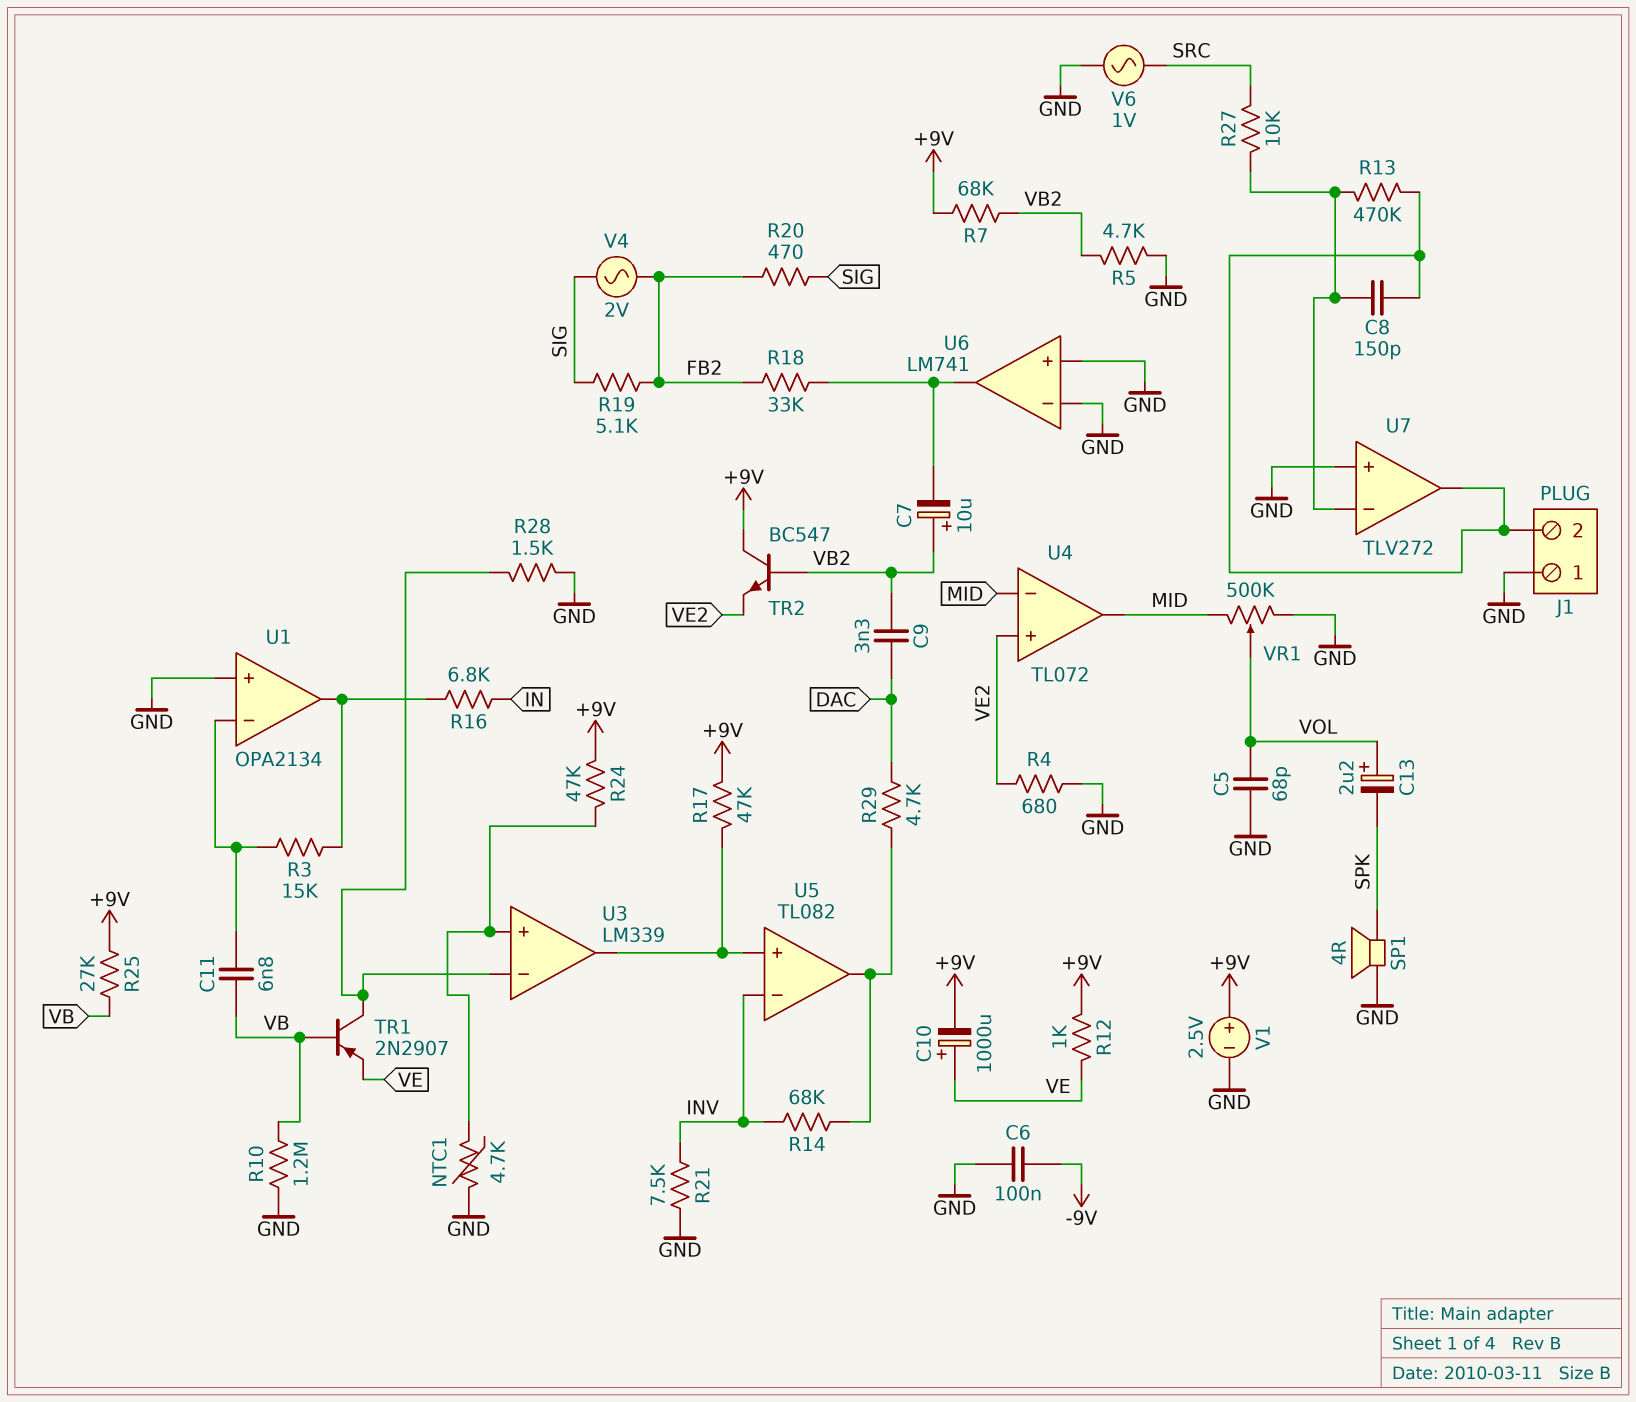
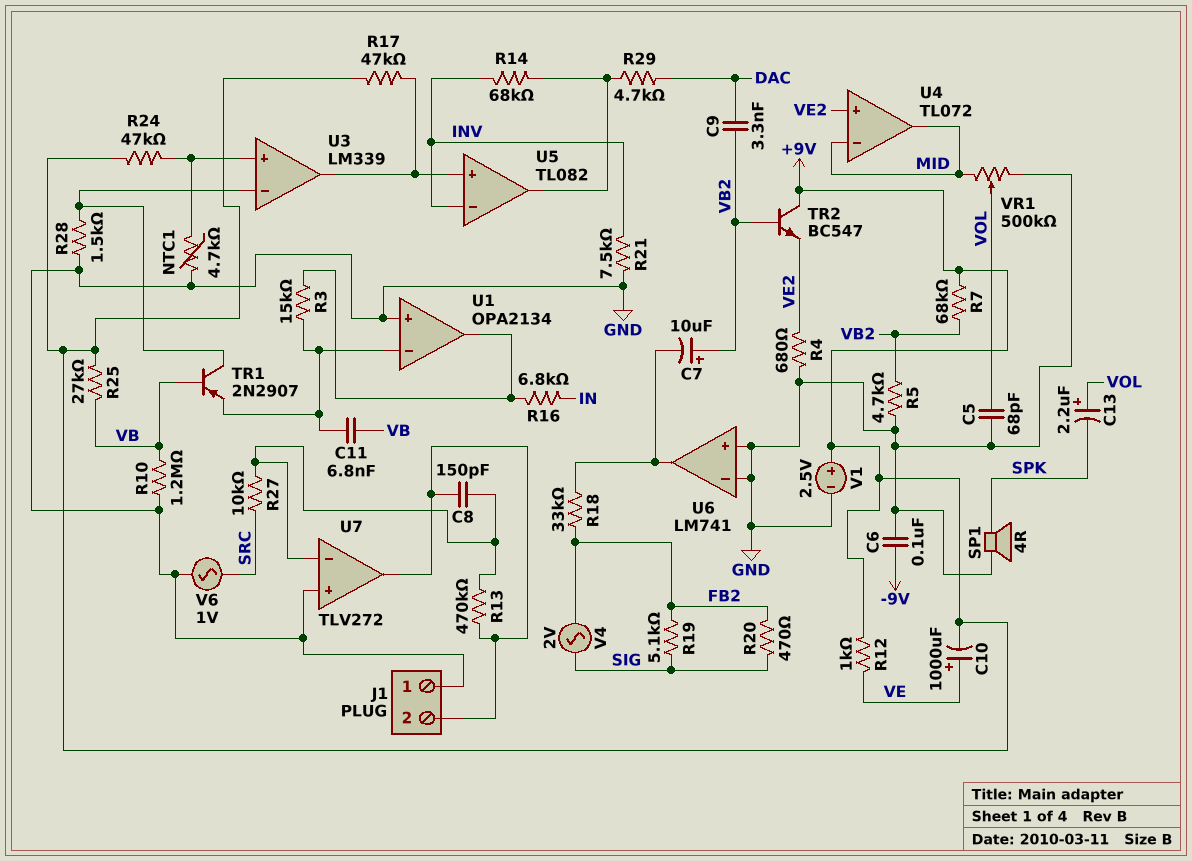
TR1: PNP 2N2907 (B VB, C U3/in-, E VE) -> PNP 2N2907 (B VB, C U3/in-, E U1/in-)

